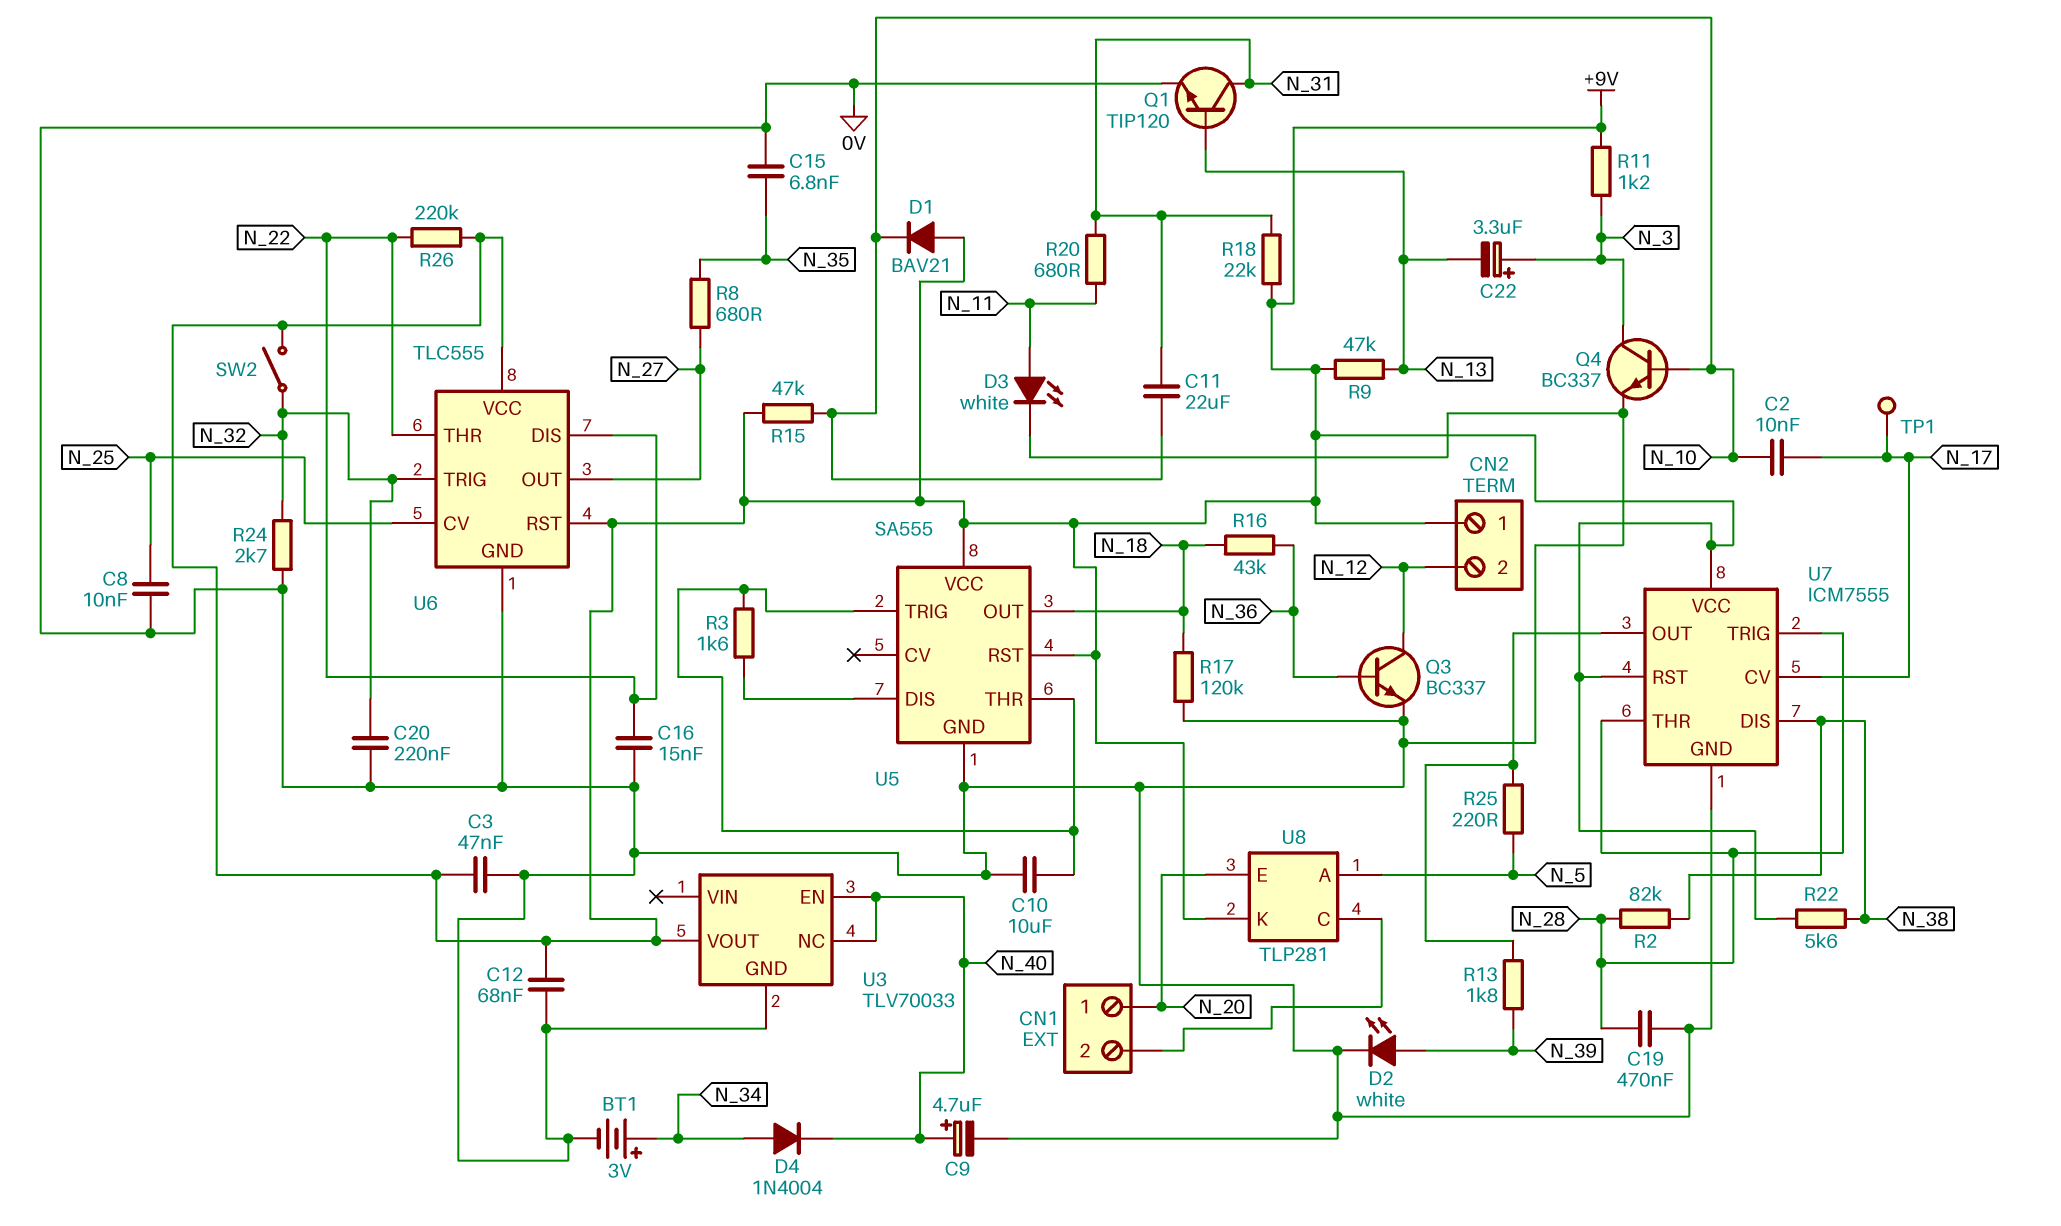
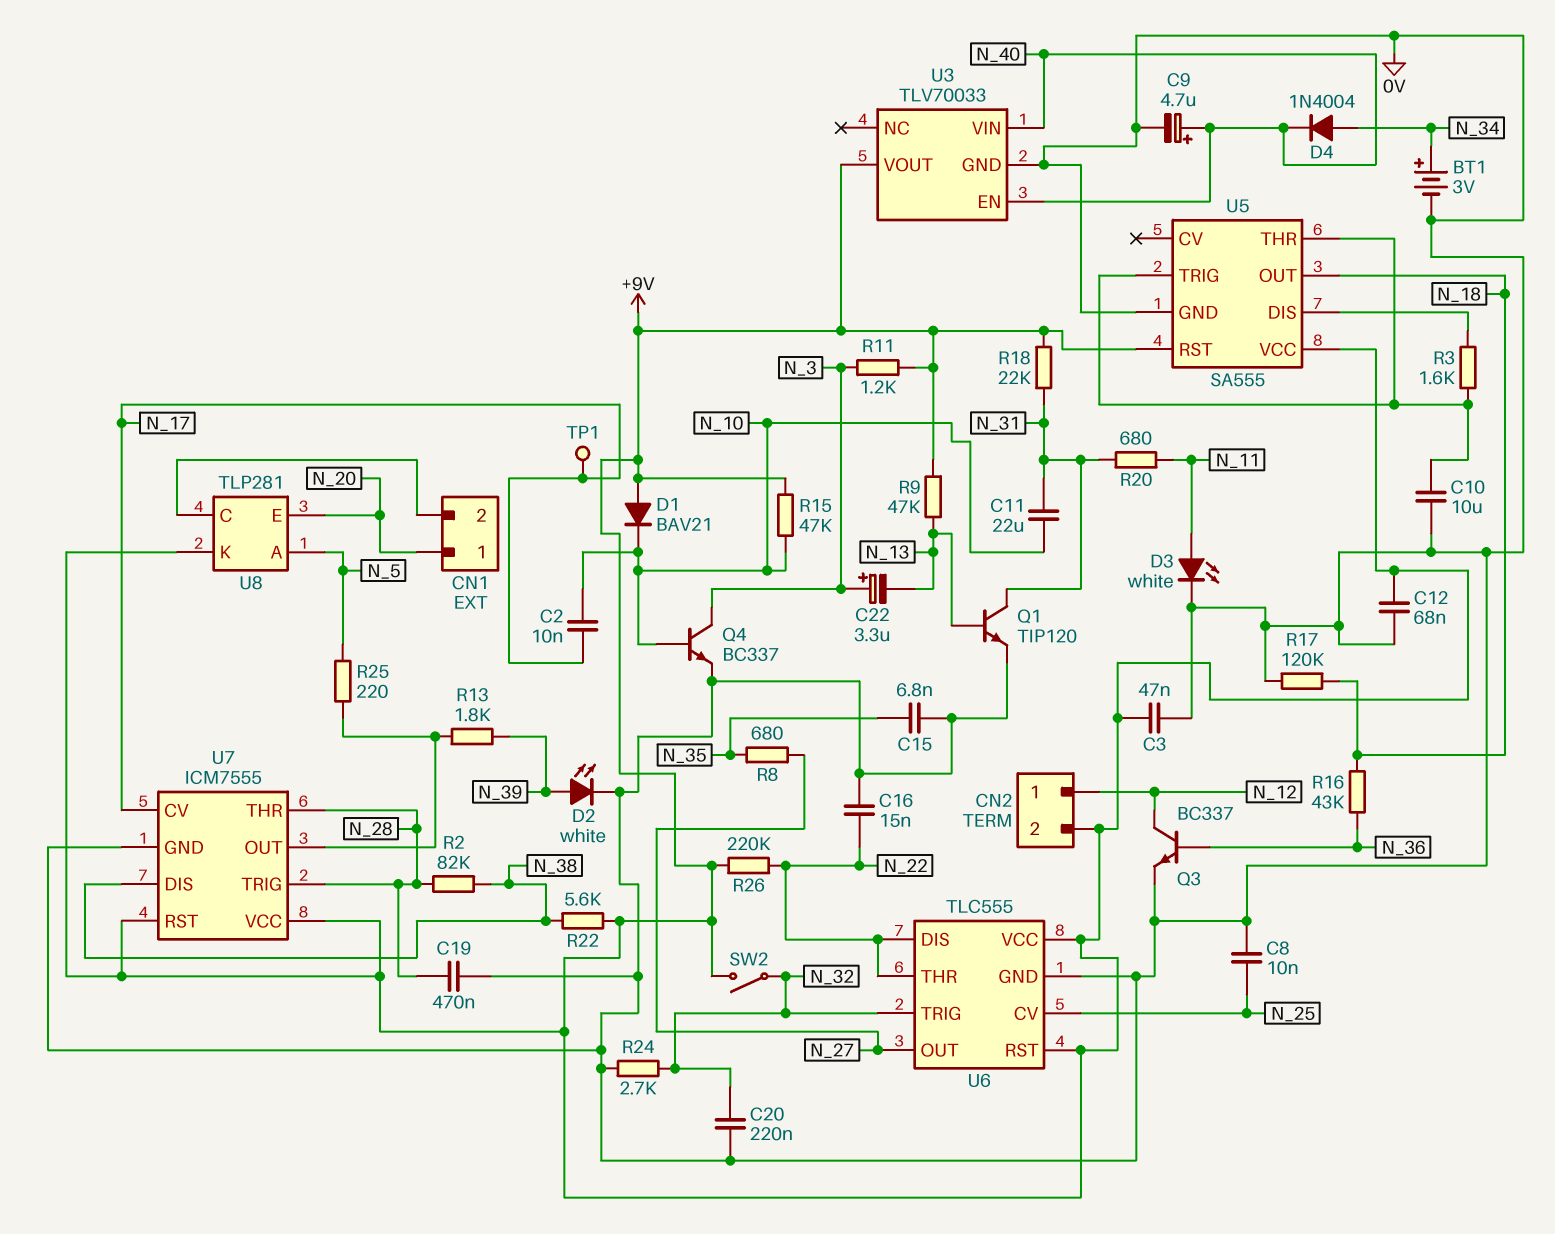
CN2 pin 1: +9V -> N_12
CN2 pin 2: N_12 -> +9V
U3 pin NC: N_40 -> none
U3 pin VIN: none -> N_40

